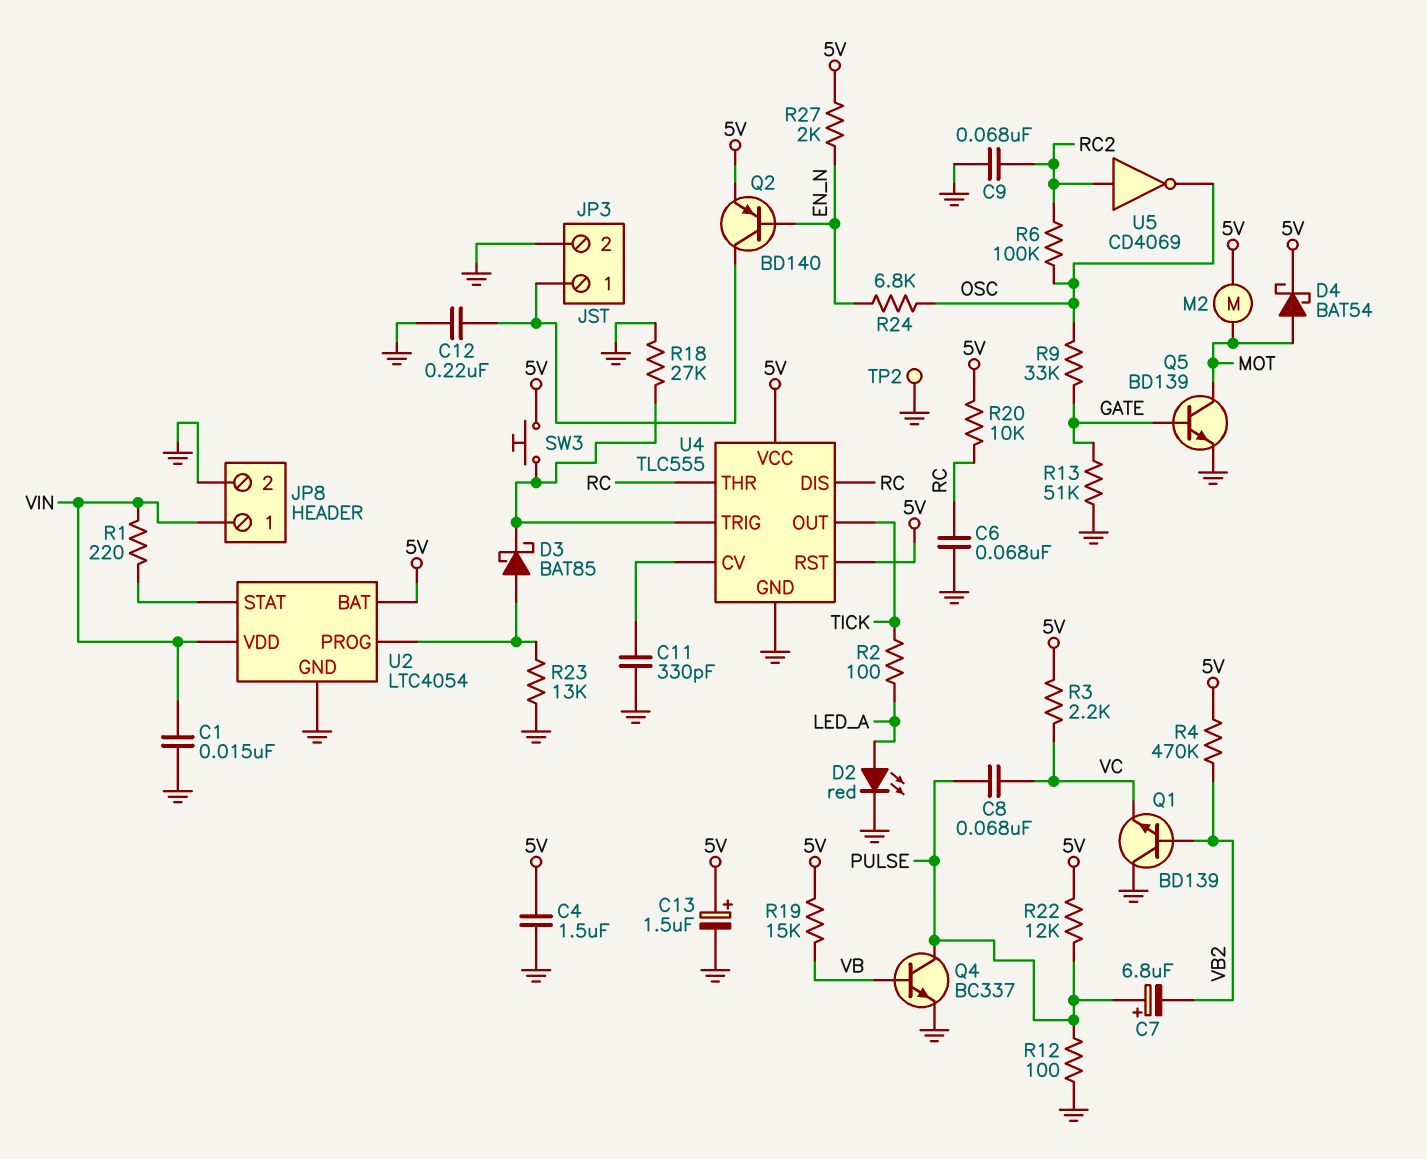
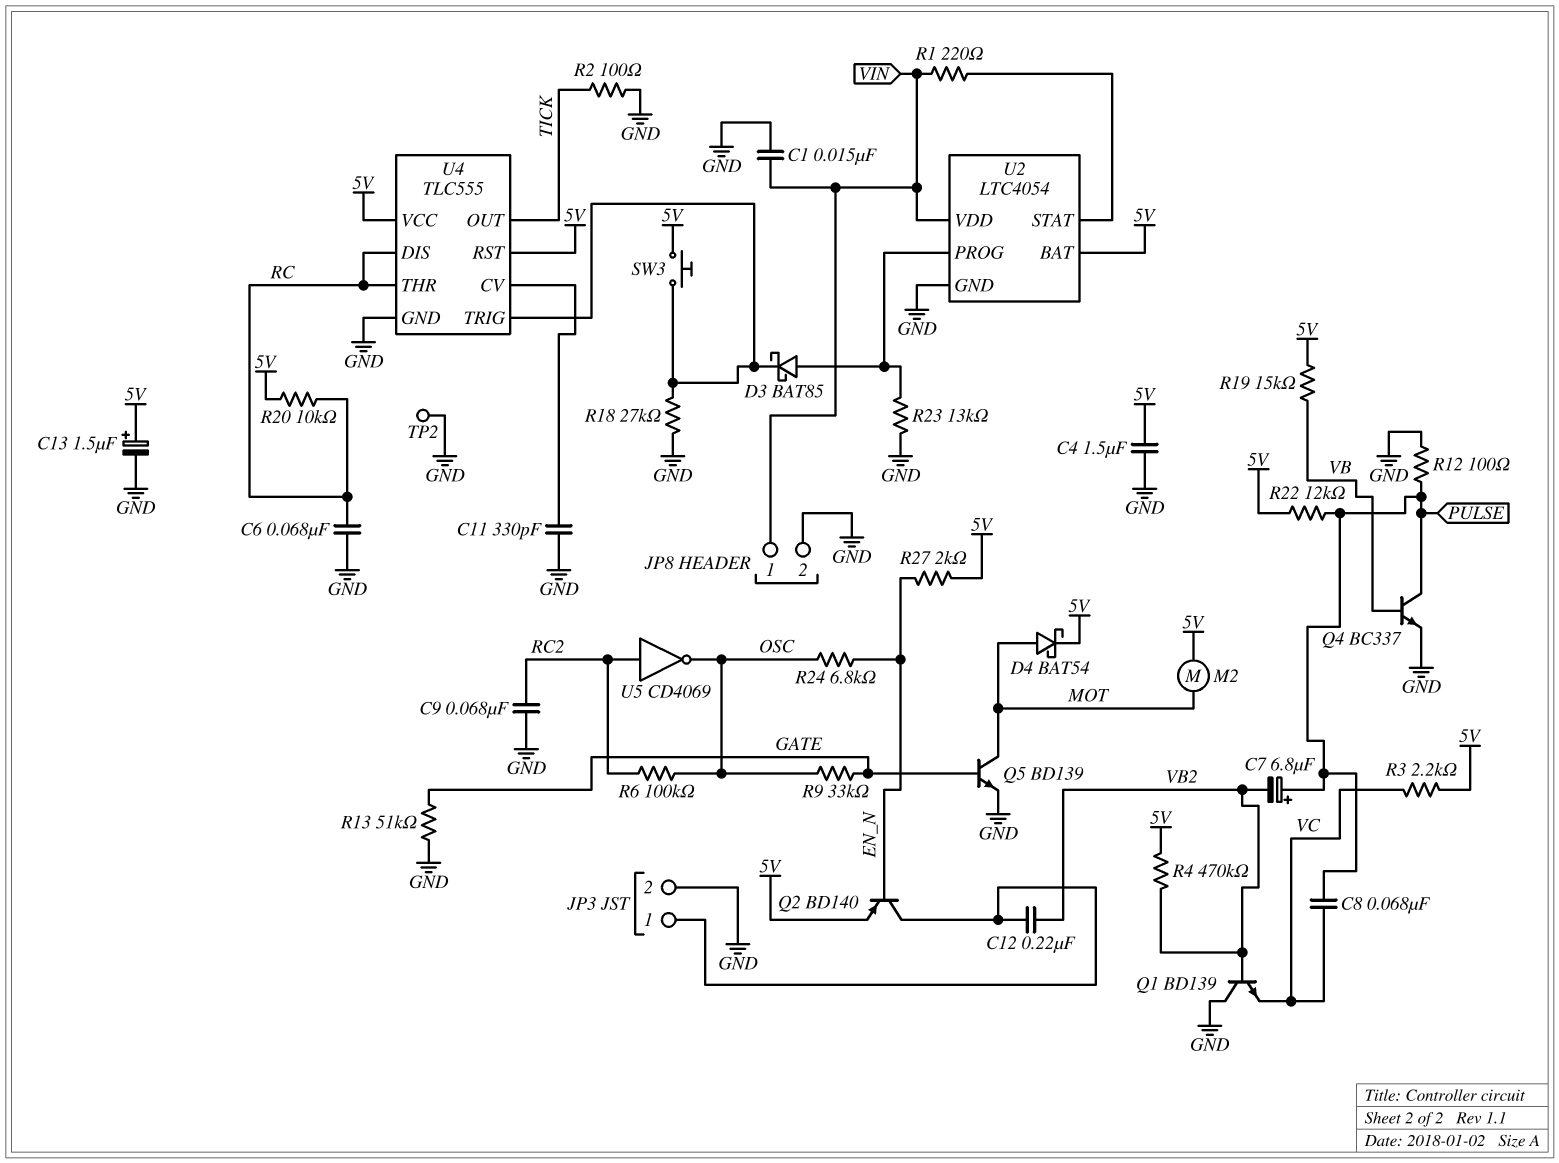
C12: 220nF (GND, JP3/1) -> 220nF (JP3/1, VB2)
D2: LED red (A LED_A, K GND) -> none
R2: 100 (LED_A, TICK) -> 100 (GND, TICK)

